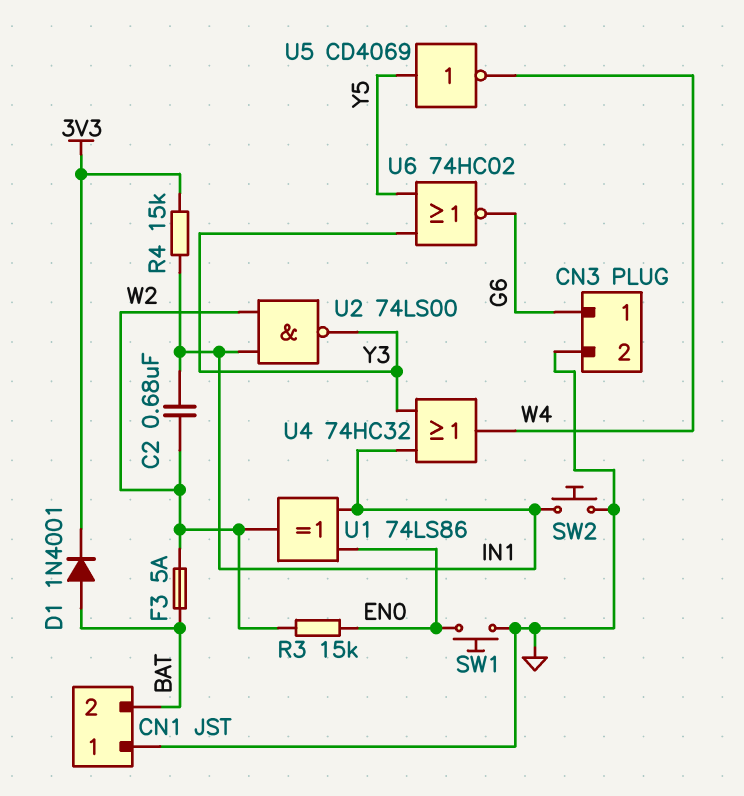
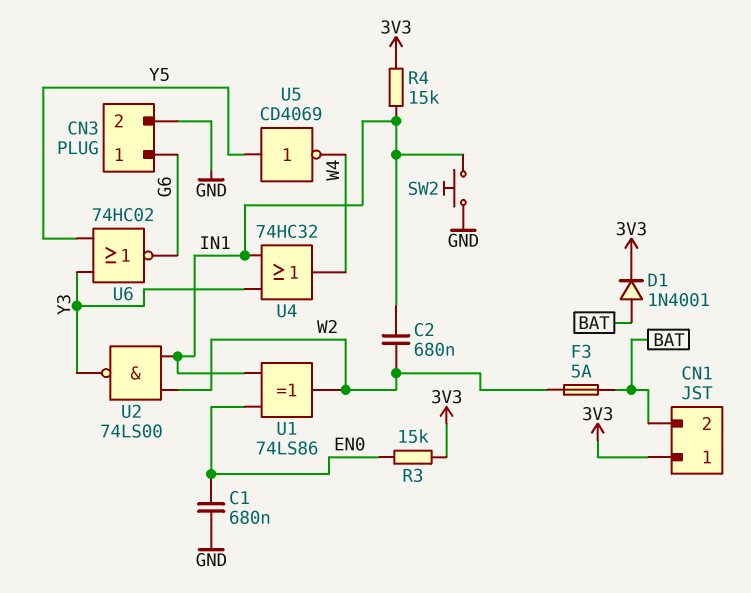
C1: none -> 680nF (EN0, GND)
CN1 pin 1: GND -> 3V3
R3: 15k (EN0, W2) -> 15k (3V3, EN0)
SW1: button (EN0, GND) -> none

